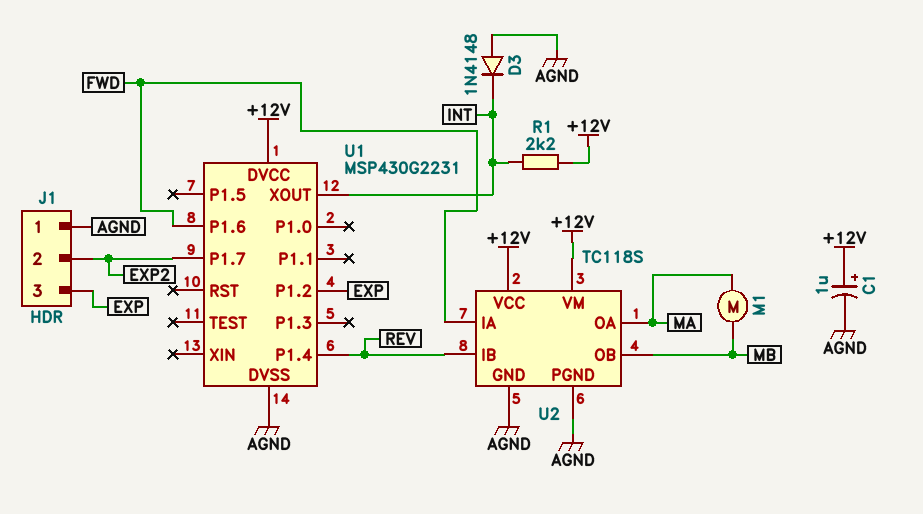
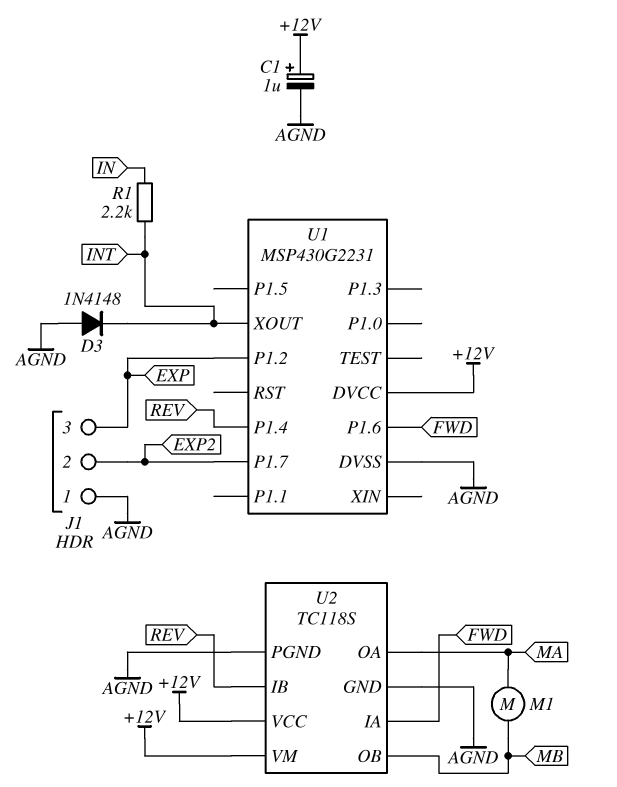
R1: 2.2k (+12V, INT) -> 2.2k (IN, INT)

